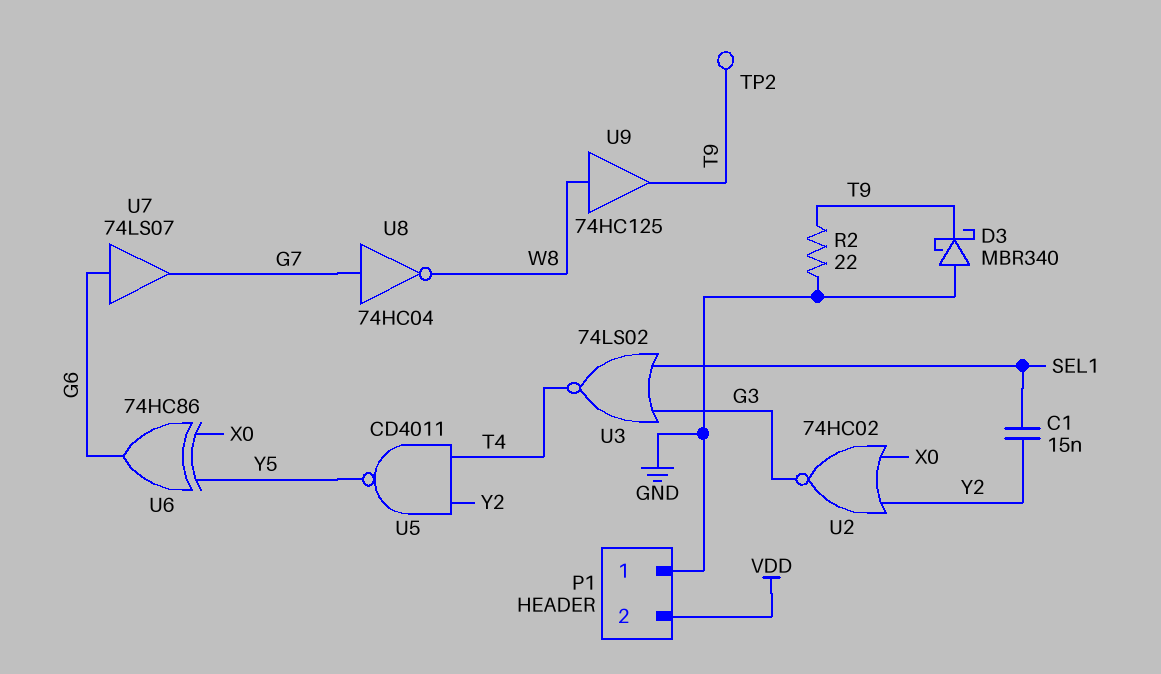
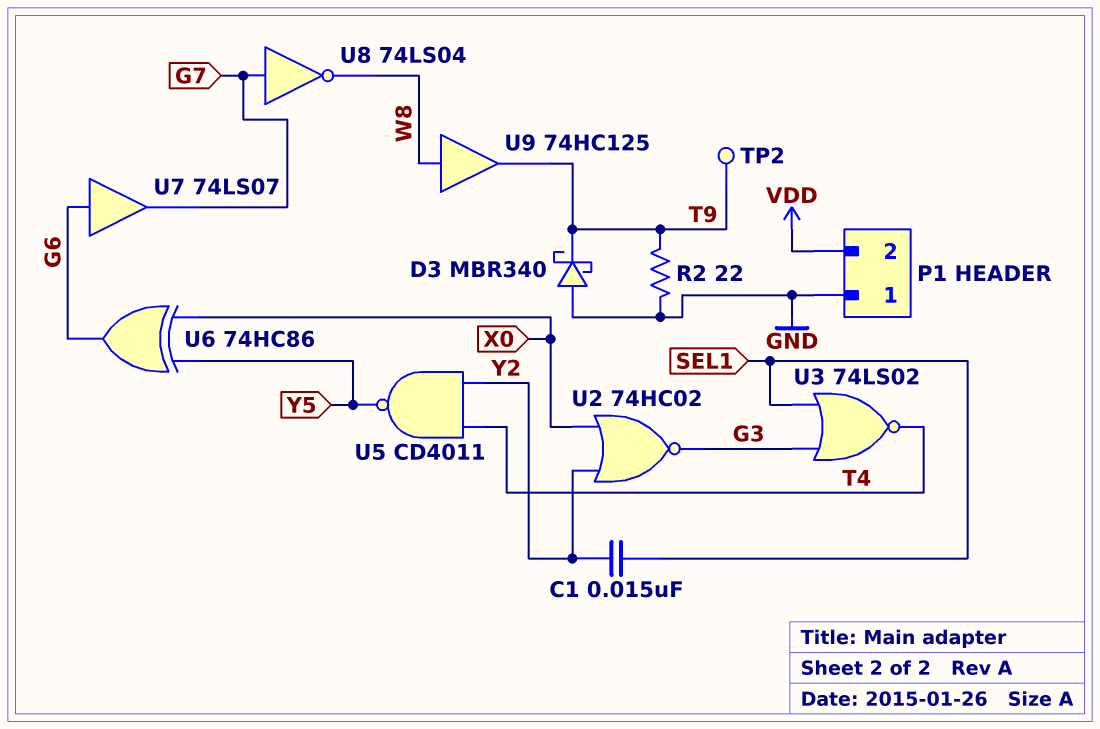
U8: NOT 74HC04 (in G7, out W8) -> NOT 74LS04 (in G7, out W8)

